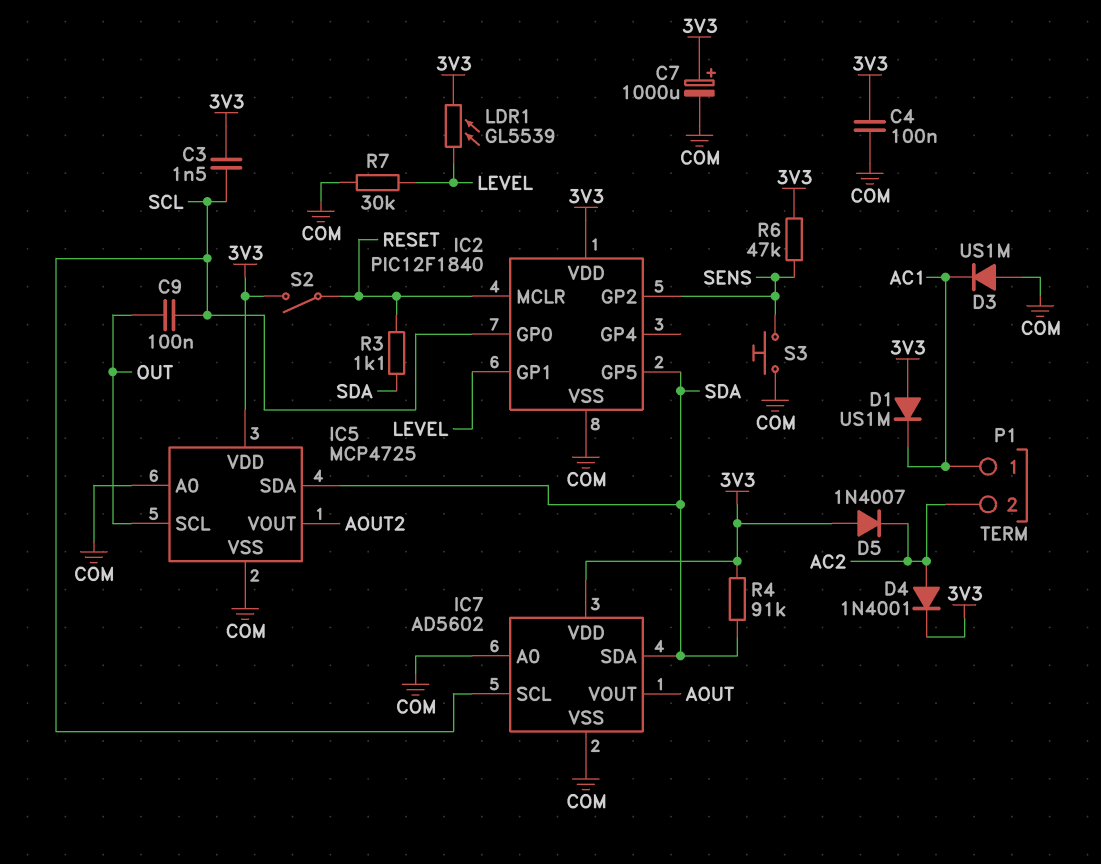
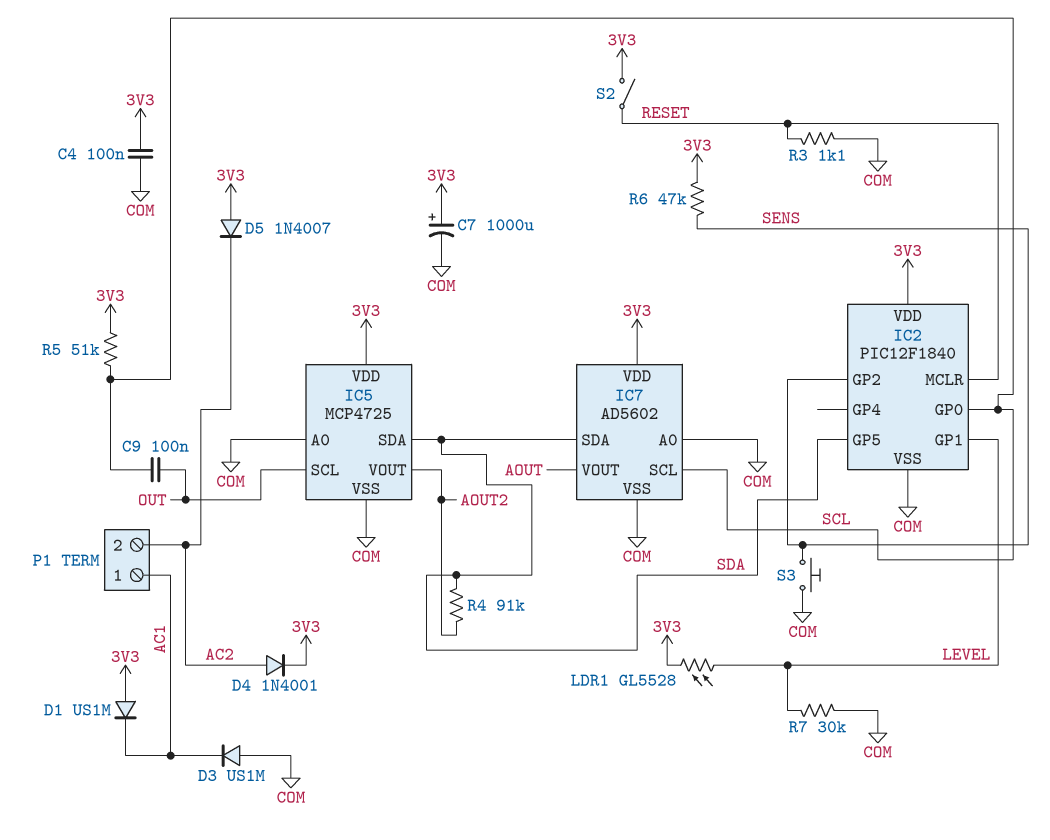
C3: 1.5nF (3V3, SCL) -> none
LDR1: GL5539 (3V3, LEVEL) -> GL5528 (3V3, LEVEL)
R3: 1.1k (RESET, SDA) -> 1.1k (COM, RESET)
R4: 91k (3V3, SDA) -> 91k (AOUT2, SDA)
R5: none -> 51k (3V3, SCL)

